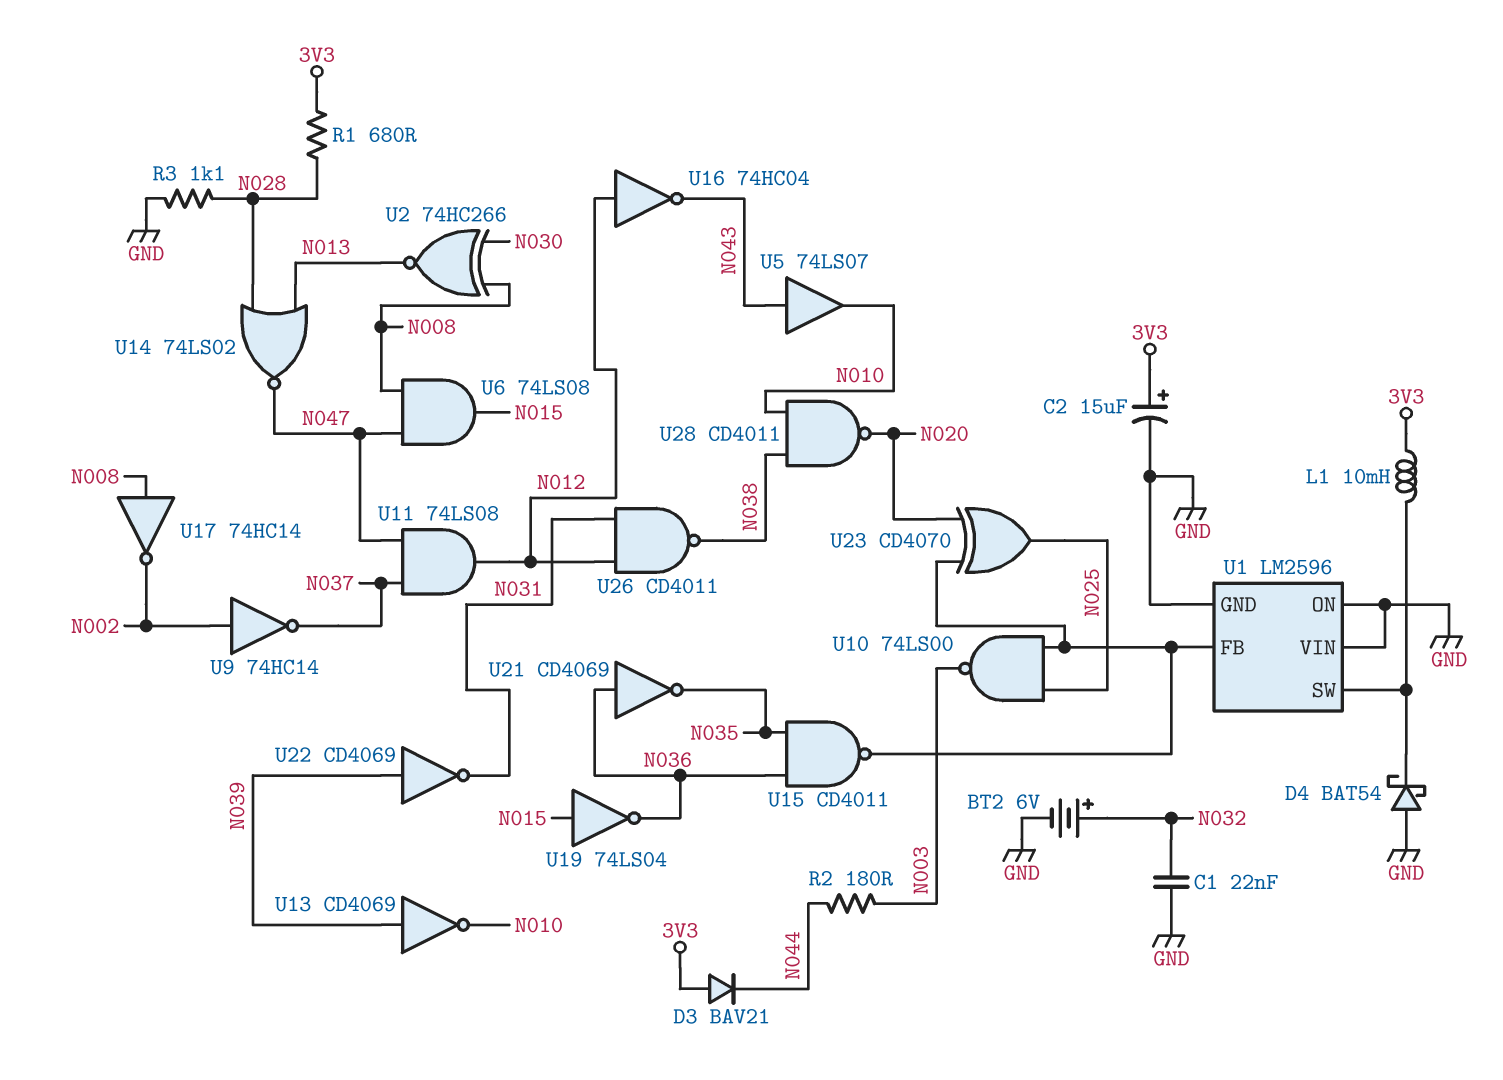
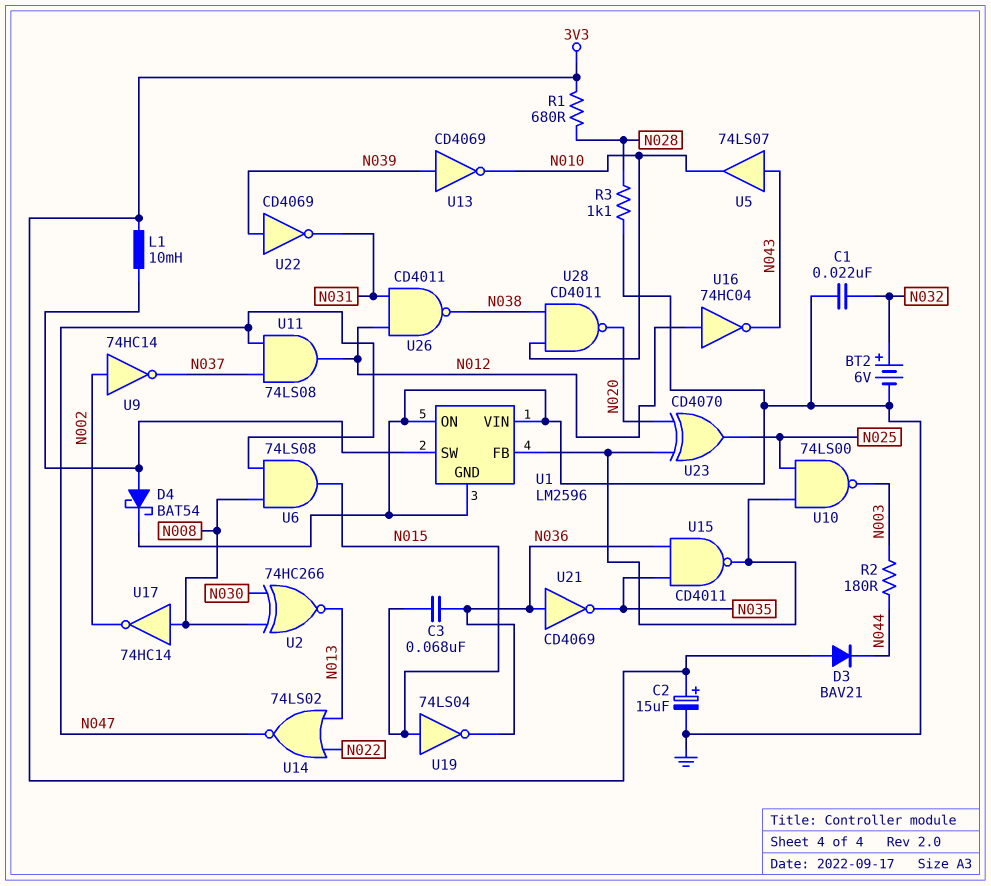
C3: none -> 68nF (N015, N036)
D4: schottky BAT54 (A GND, K U1/SW) -> schottky BAT54 (A U1/SW, K GND)
U14: NOR 74LS02 (in N013, in N028, out N047) -> NOR 74LS02 (in N013, in N022, out N047)

